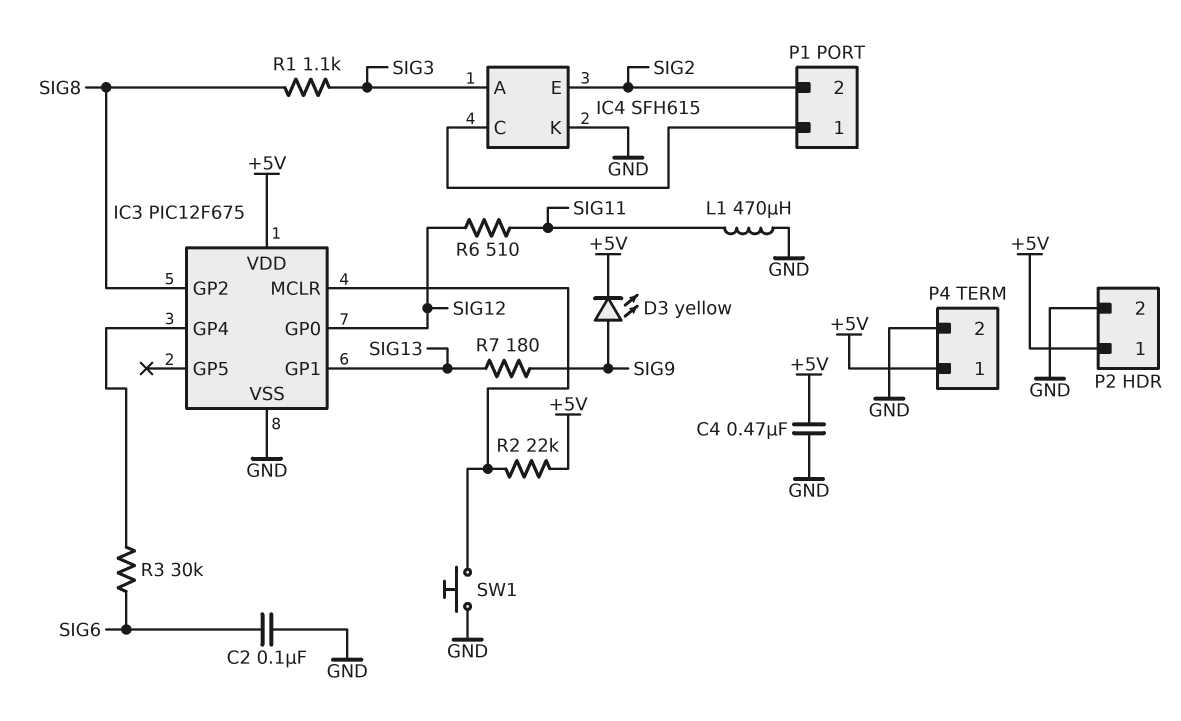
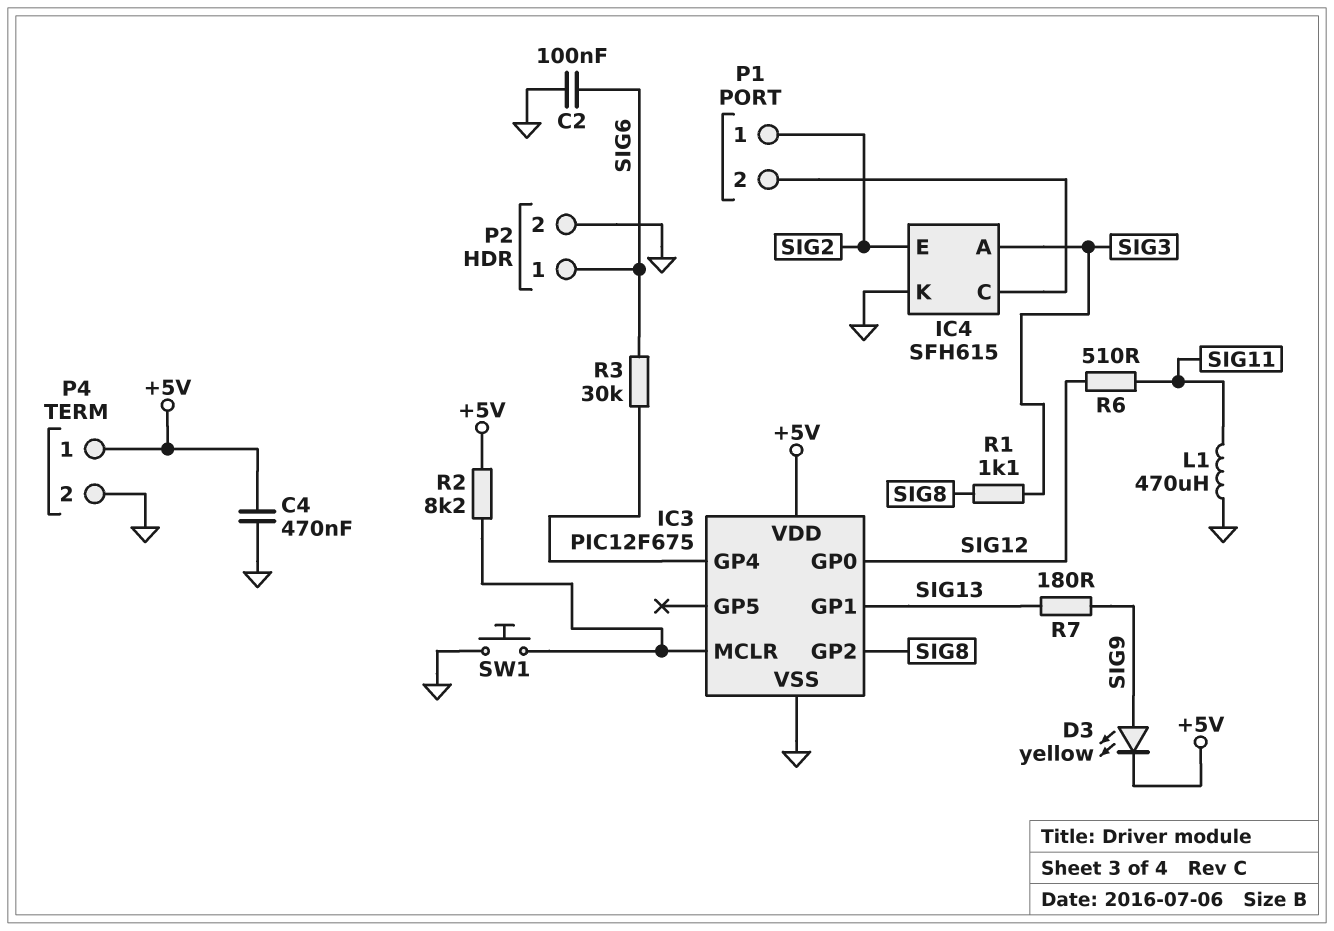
P1 pin 1: IC4/C -> SIG2
P1 pin 2: SIG2 -> IC4/C
P2 pin 1: +5V -> SIG6
R2: 22k (+5V, IC3/MCLR) -> 8.2k (+5V, IC3/MCLR)

